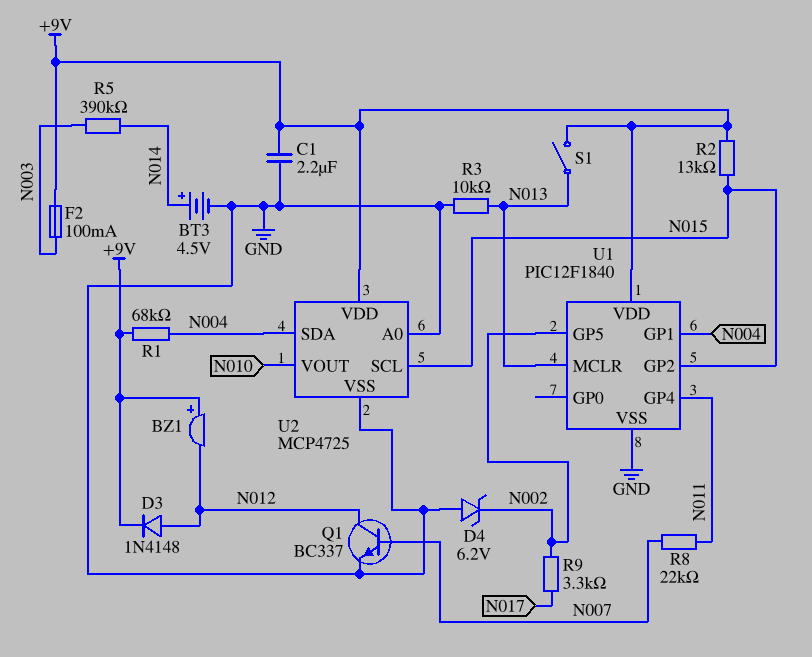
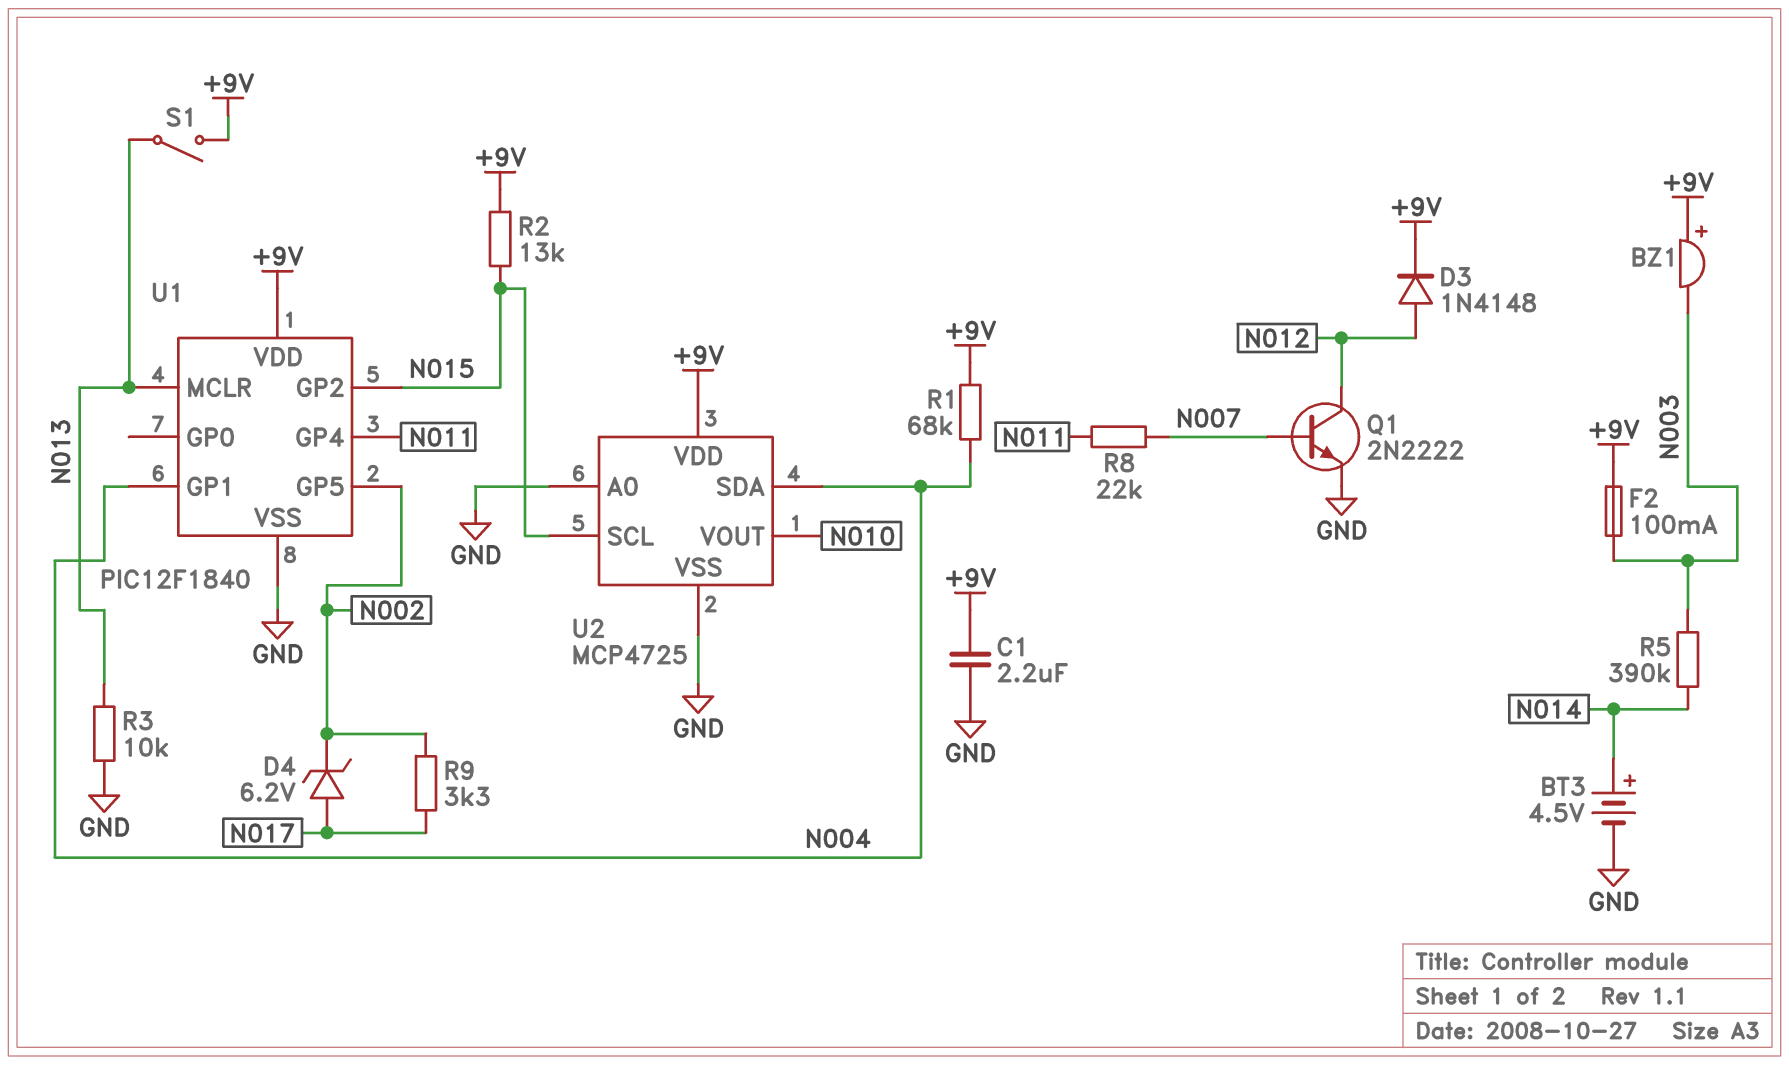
BZ1: buzzer (plus +9V, minus N012) -> buzzer (plus +9V, minus N003)
D4: zener 6.2V (A GND, K N002) -> zener 6.2V (A N017, K N002)
Q1: NPN BC337 (B N007, C N012, E GND) -> NPN 2N2222 (B N007, C N012, E GND)

